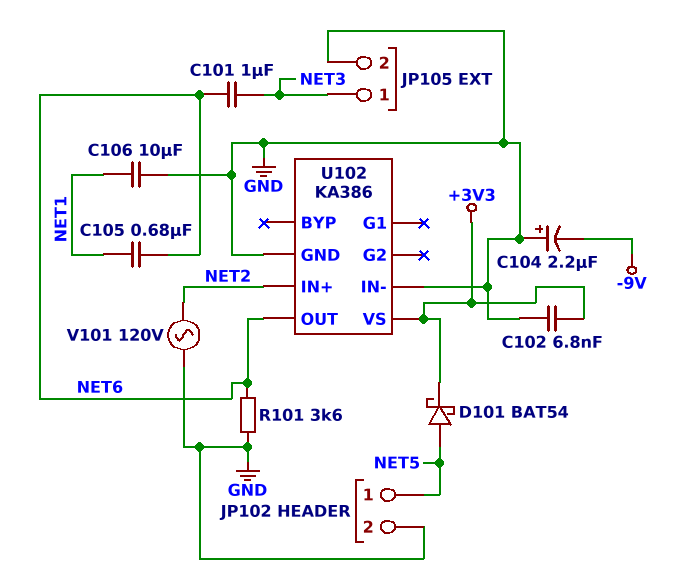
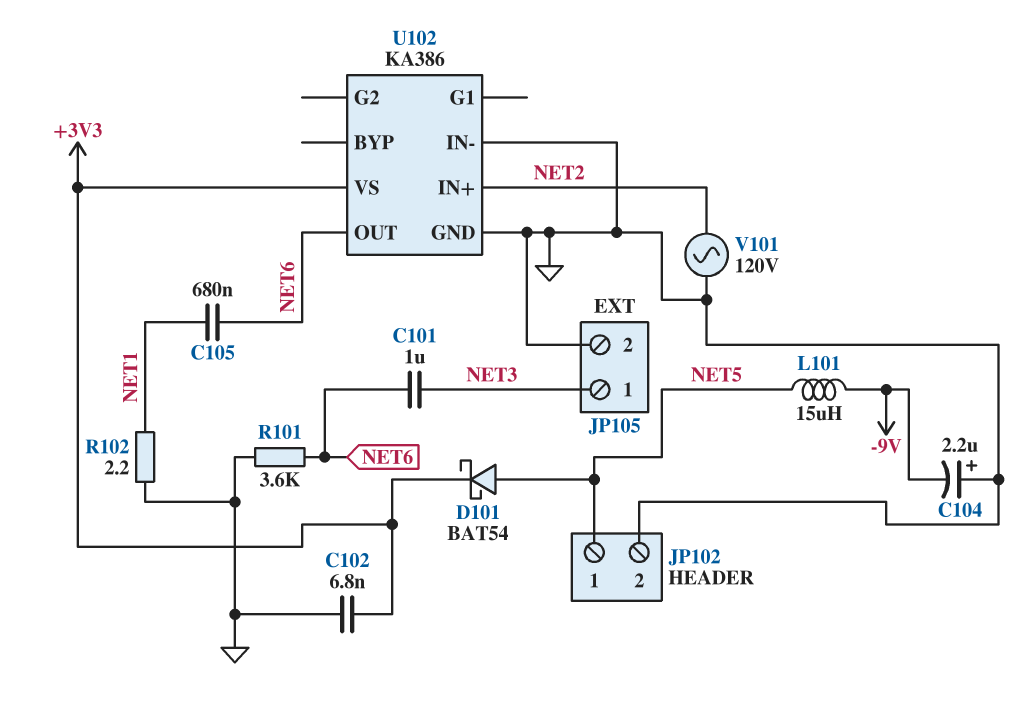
C106: 10uF (GND, NET1) -> none
L101: none -> 15uH (-9V, NET5)
R102: none -> 2.2 (GND, NET1)

